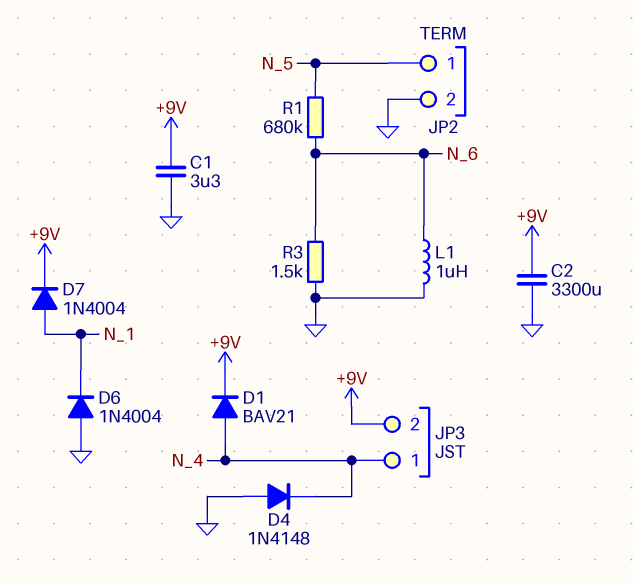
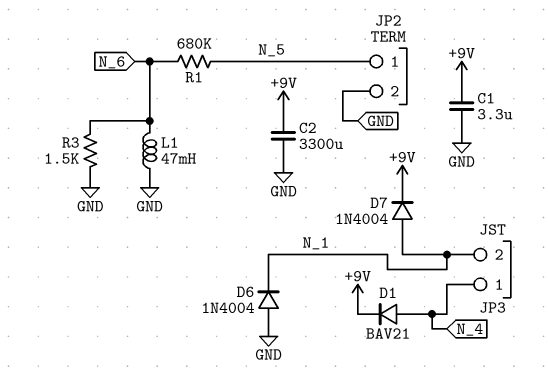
D4: diode 1N4148 (A GND, K N_4) -> none
JP3 pin 2: +9V -> N_1
L1: 1uH (GND, N_6) -> 47mH (GND, N_6)

